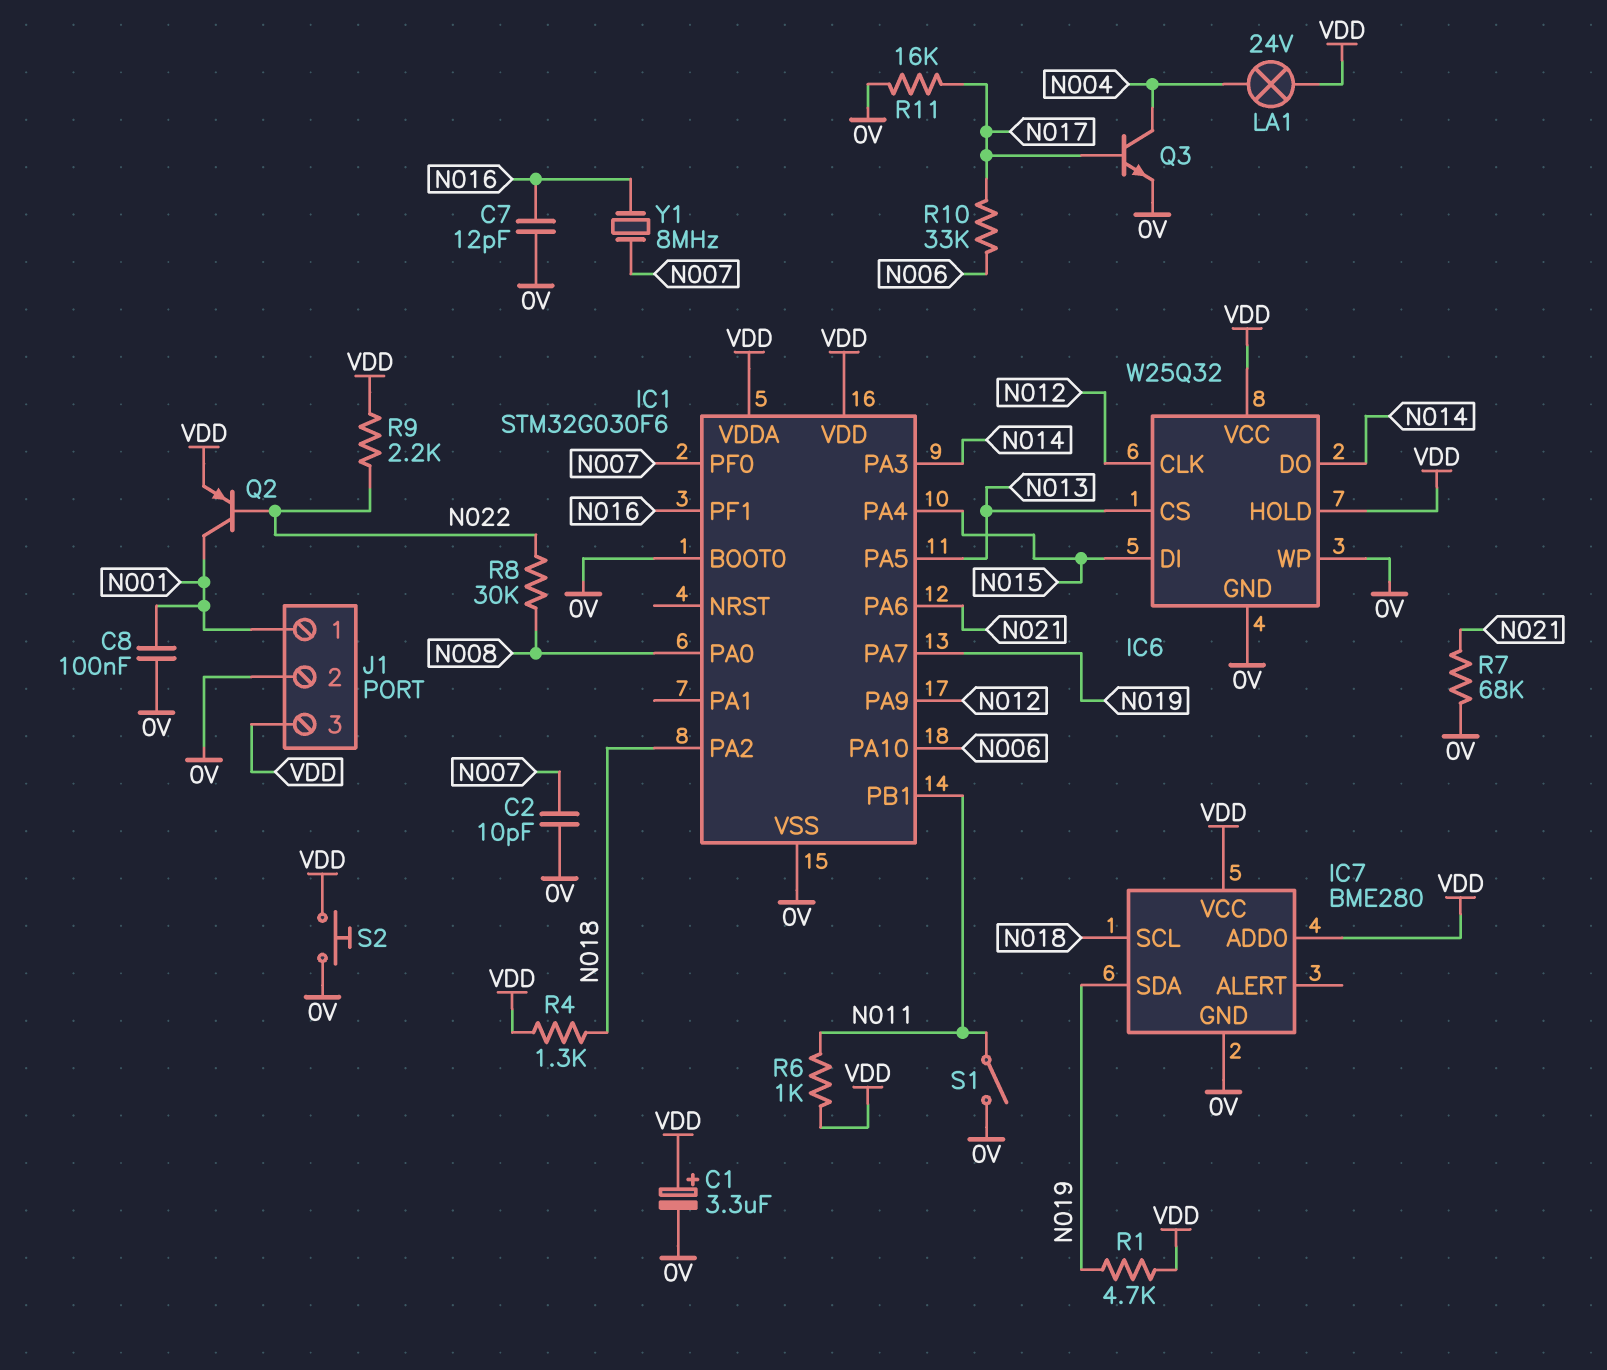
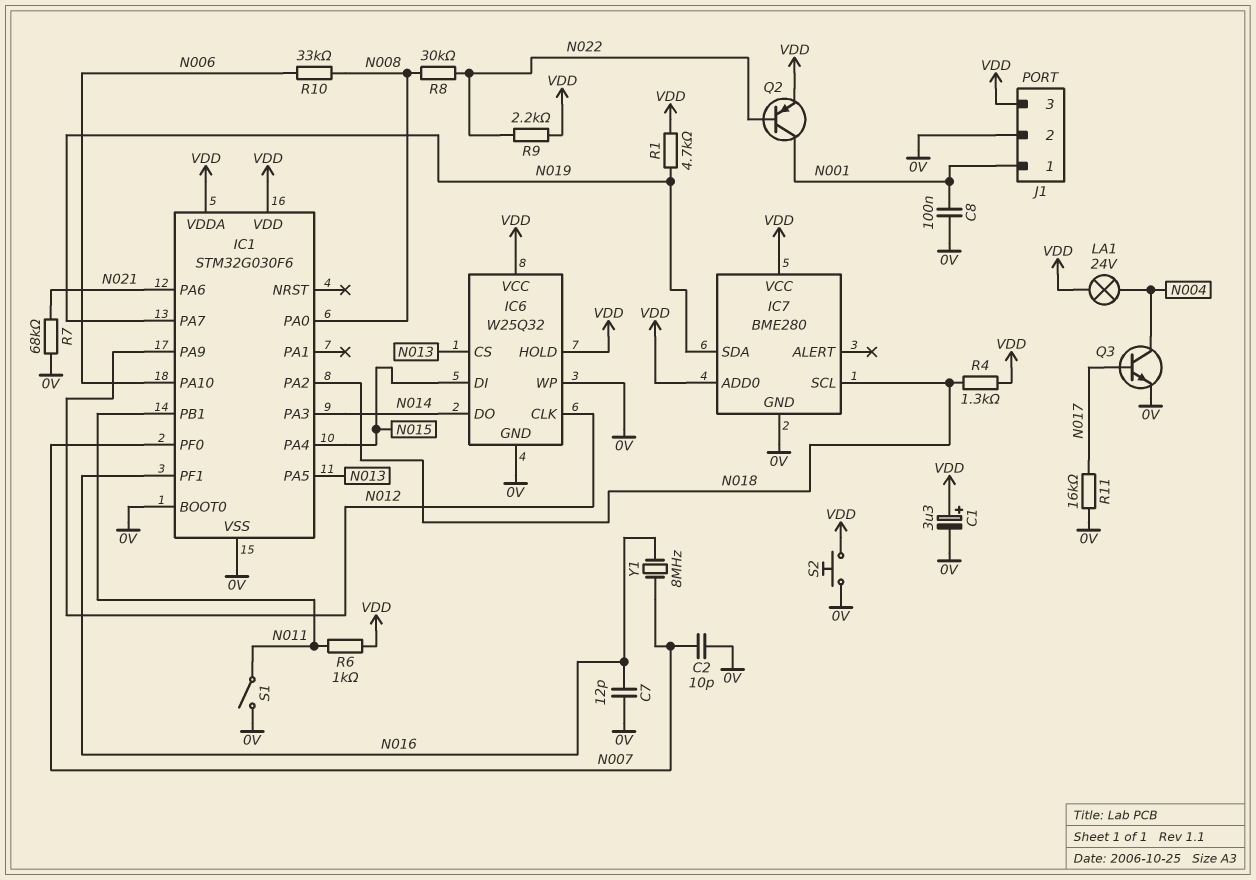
R10: 33k (N006, N017) -> 33k (N006, N008)

